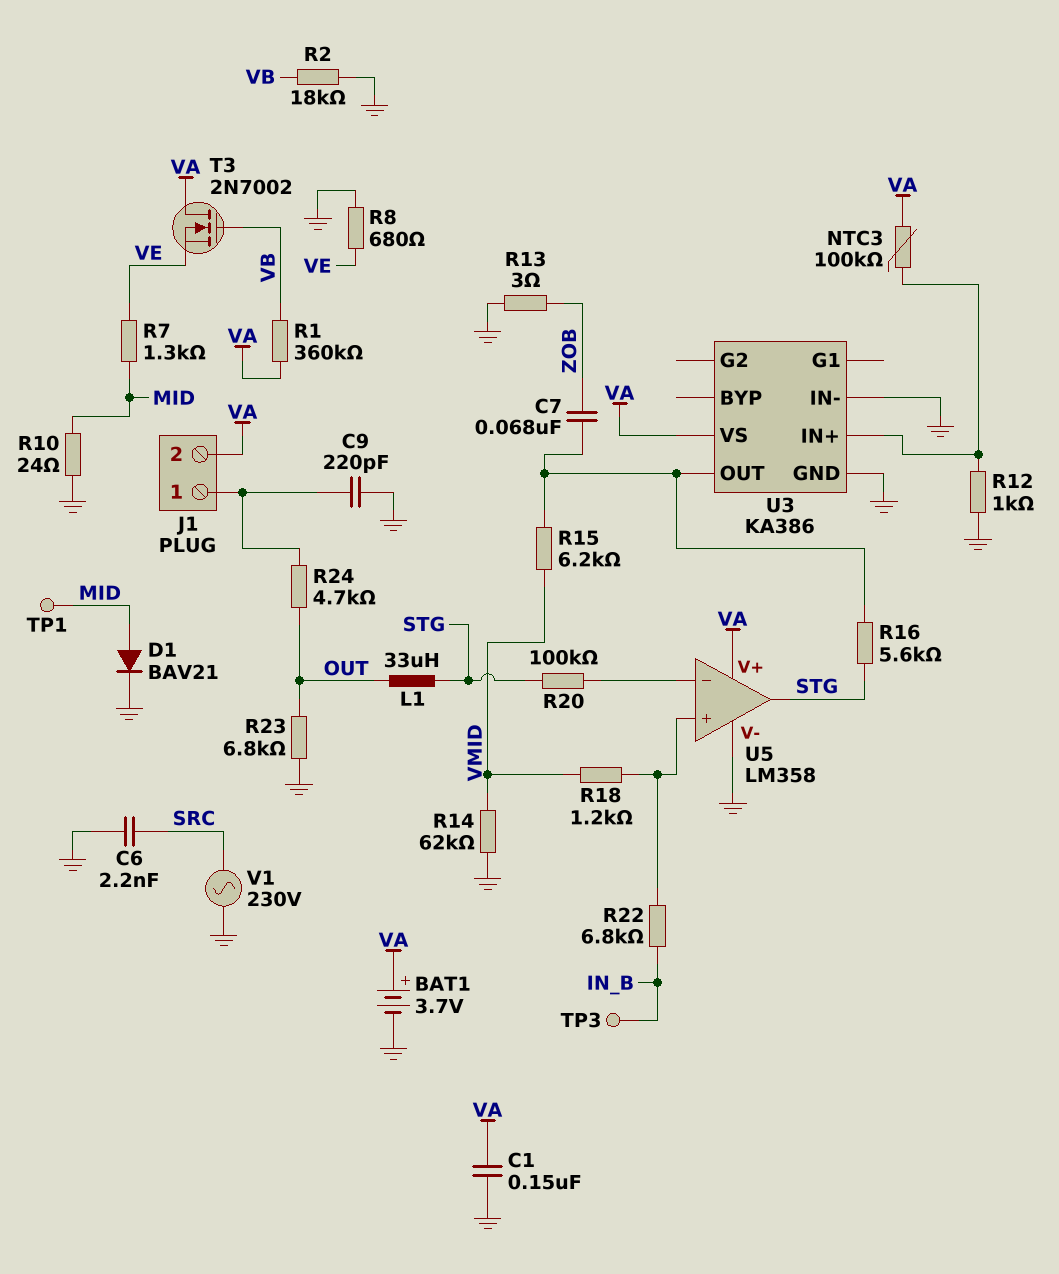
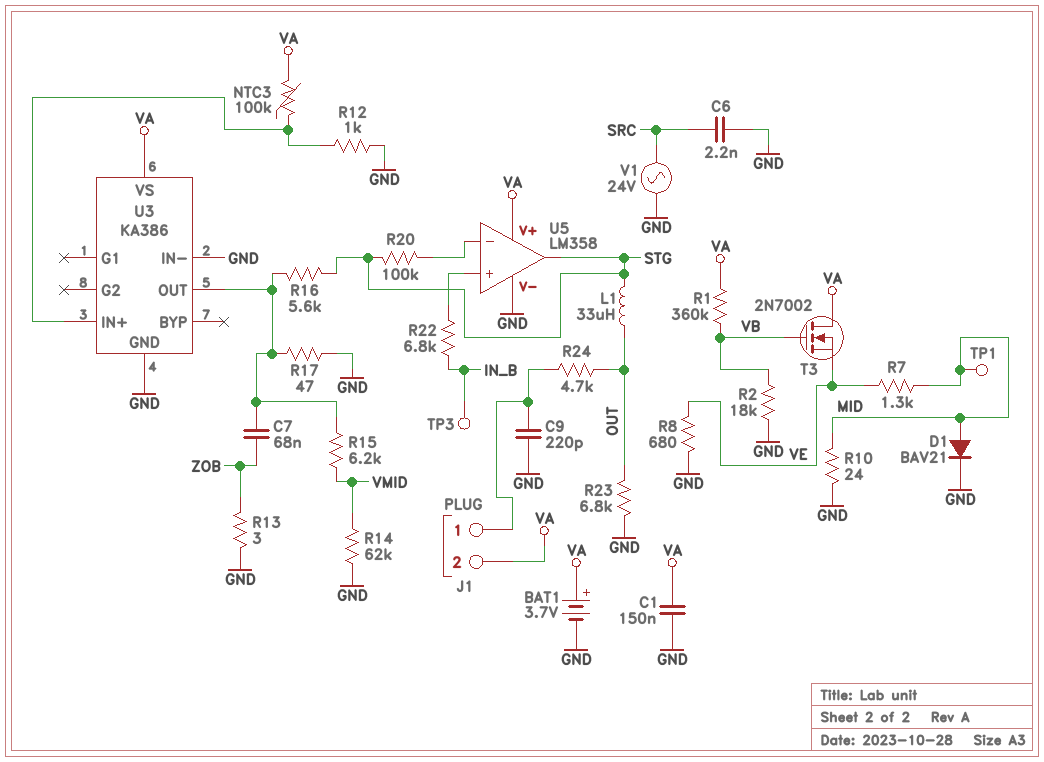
R17: none -> 47 (GND, U3/OUT)
R18: 1.2k (U5/in+, VMID) -> none
V1: AC 230V (GND, SRC) -> AC 24V (GND, SRC)

